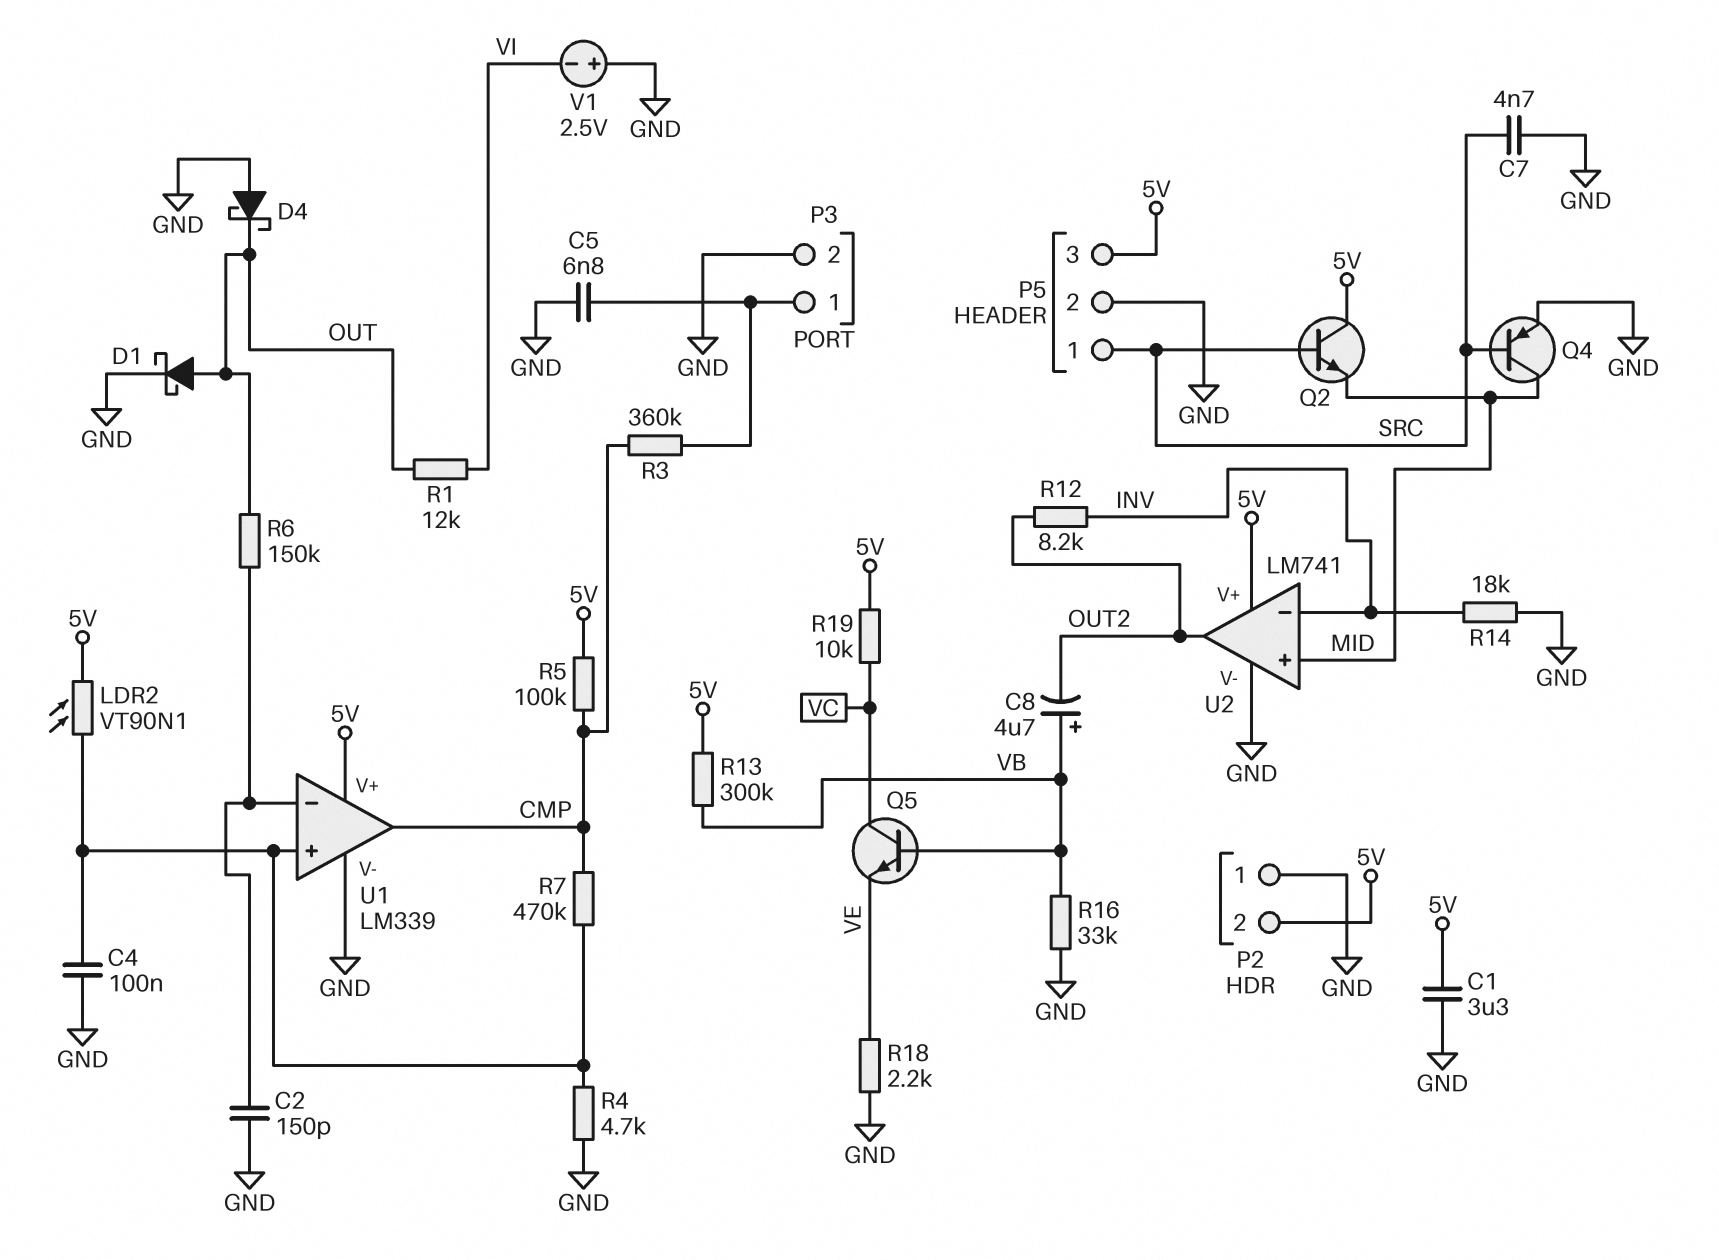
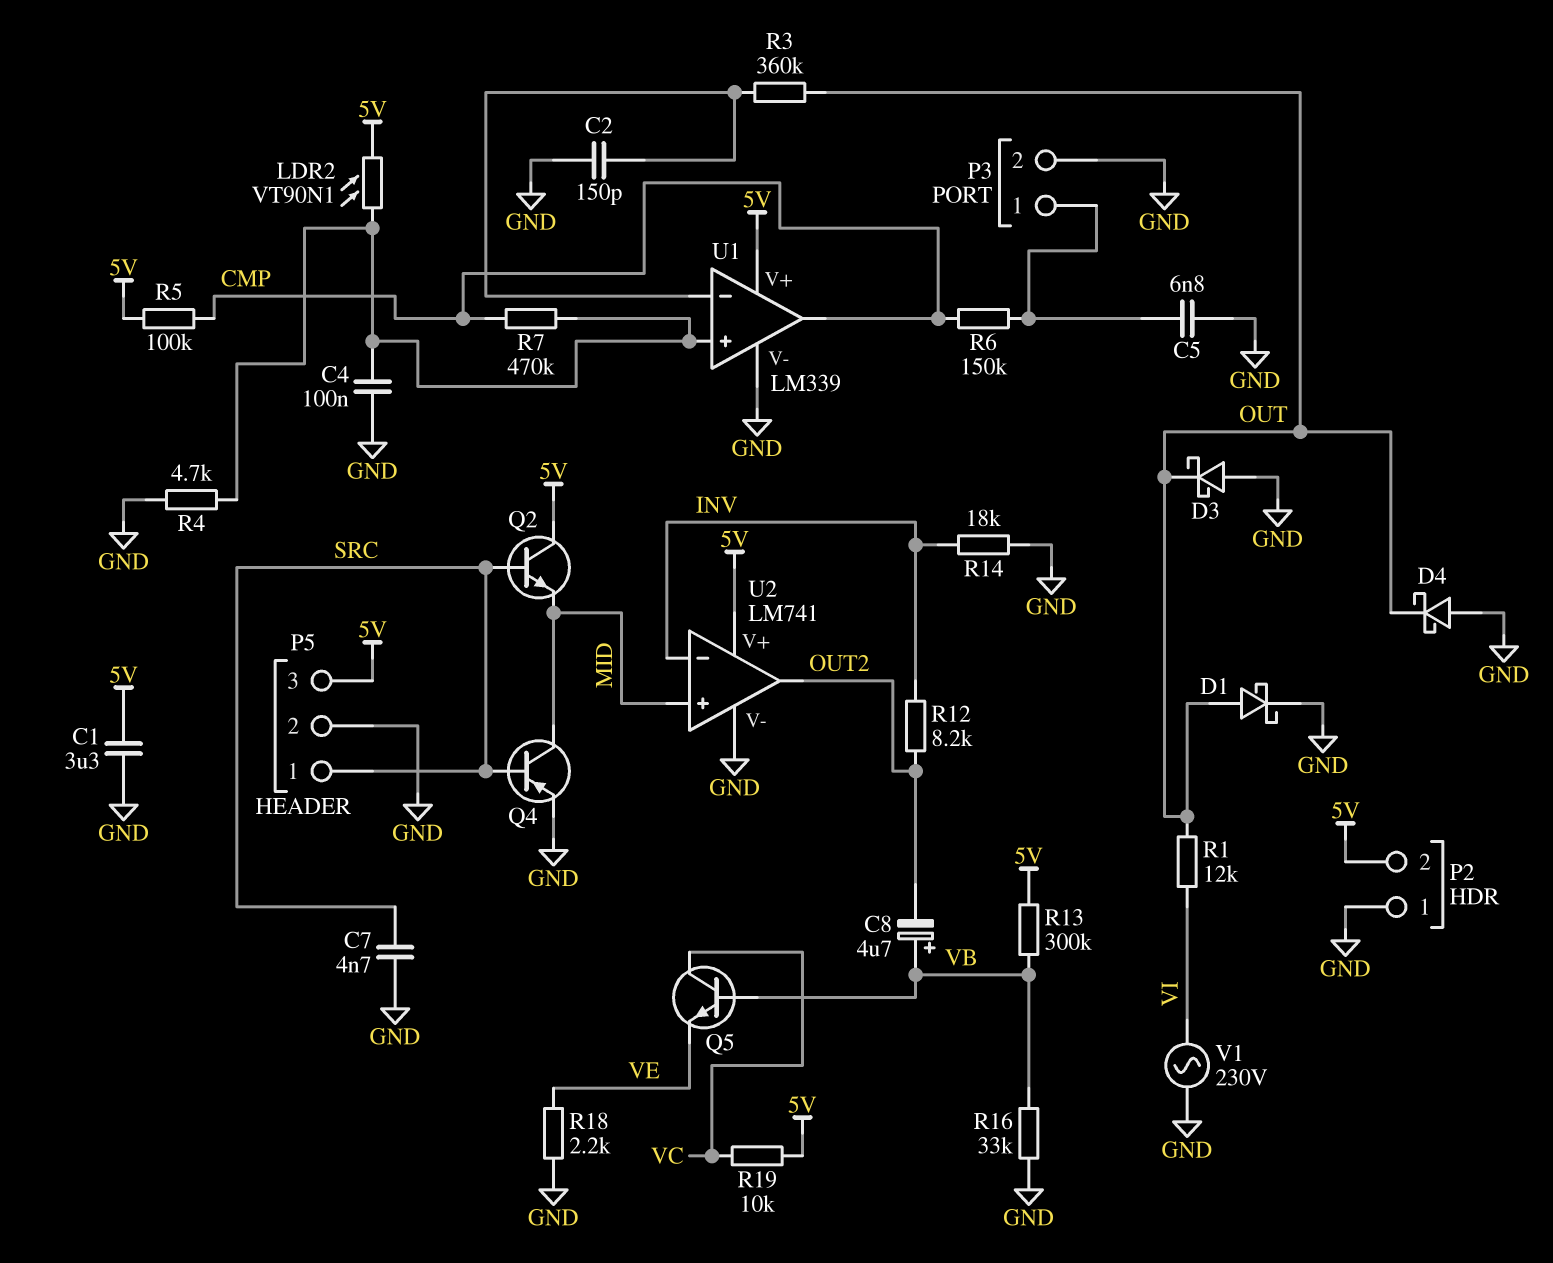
D3: none -> schottky (A GND, K OUT)
R3: 360k (CMP, P3/1) -> 360k (OUT, U1/in-)
R6: 150k (OUT, U1/in-) -> 150k (CMP, P3/1)
V1: 2.5V (plus GND, minus VI) -> AC 230V (GND, VI)

